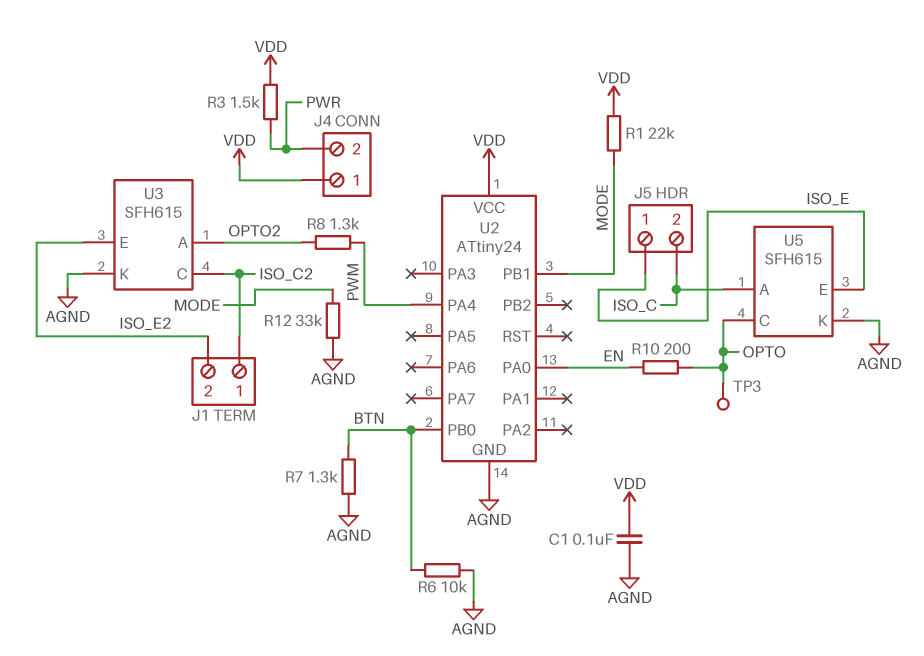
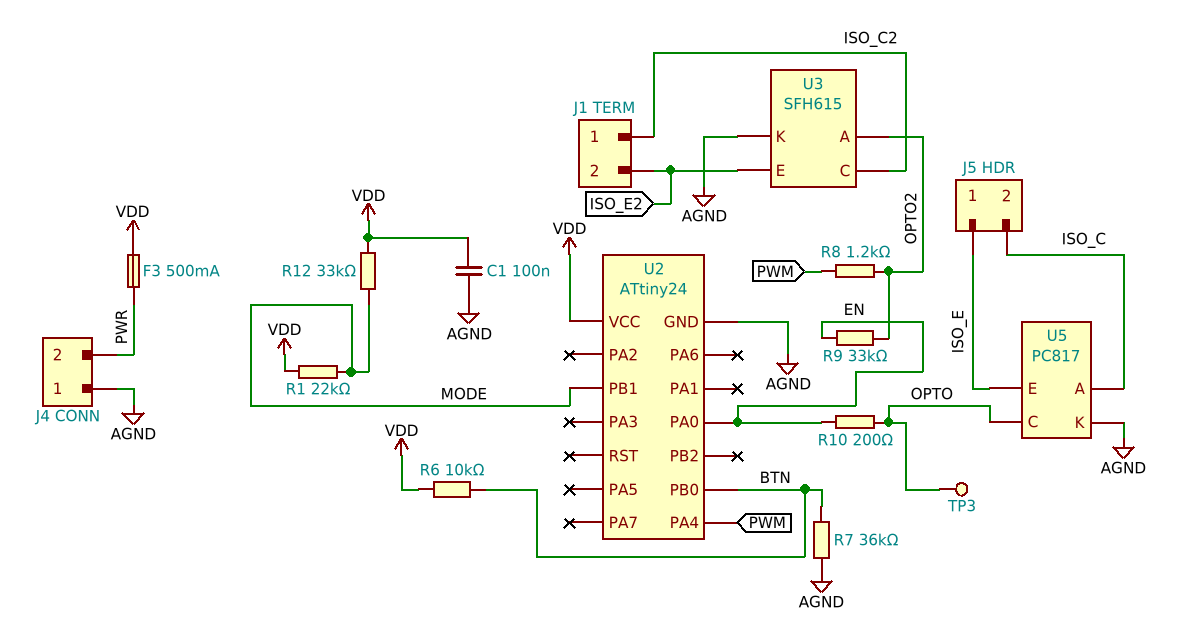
F3: none -> 500mA (PWR, VDD)
J4 pin 1: VDD -> AGND
R3: 1.5k (PWR, VDD) -> none
R6: 10k (AGND, BTN) -> 10k (BTN, VDD)
R7: 1.3k (AGND, BTN) -> 36k (AGND, BTN)
R8: 1.3k (OPTO2, PWM) -> 1.2k (OPTO2, PWM)
R9: none -> 33k (EN, OPTO2)
R12: 33k (AGND, MODE) -> 33k (MODE, VDD)
U5: SFH615 -> PC817

